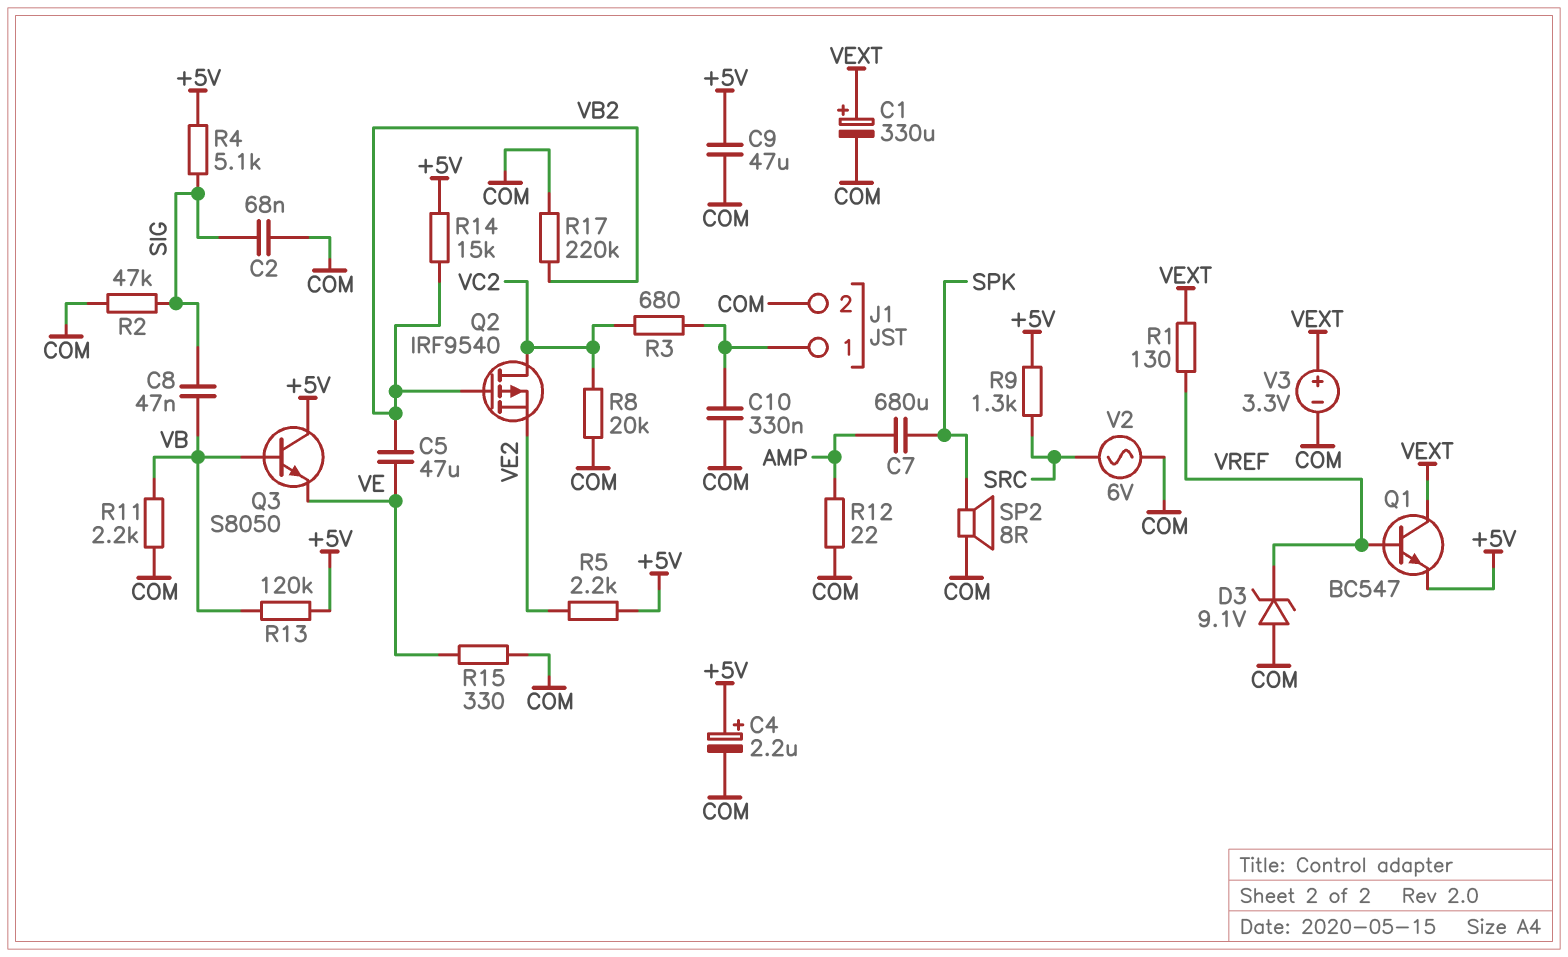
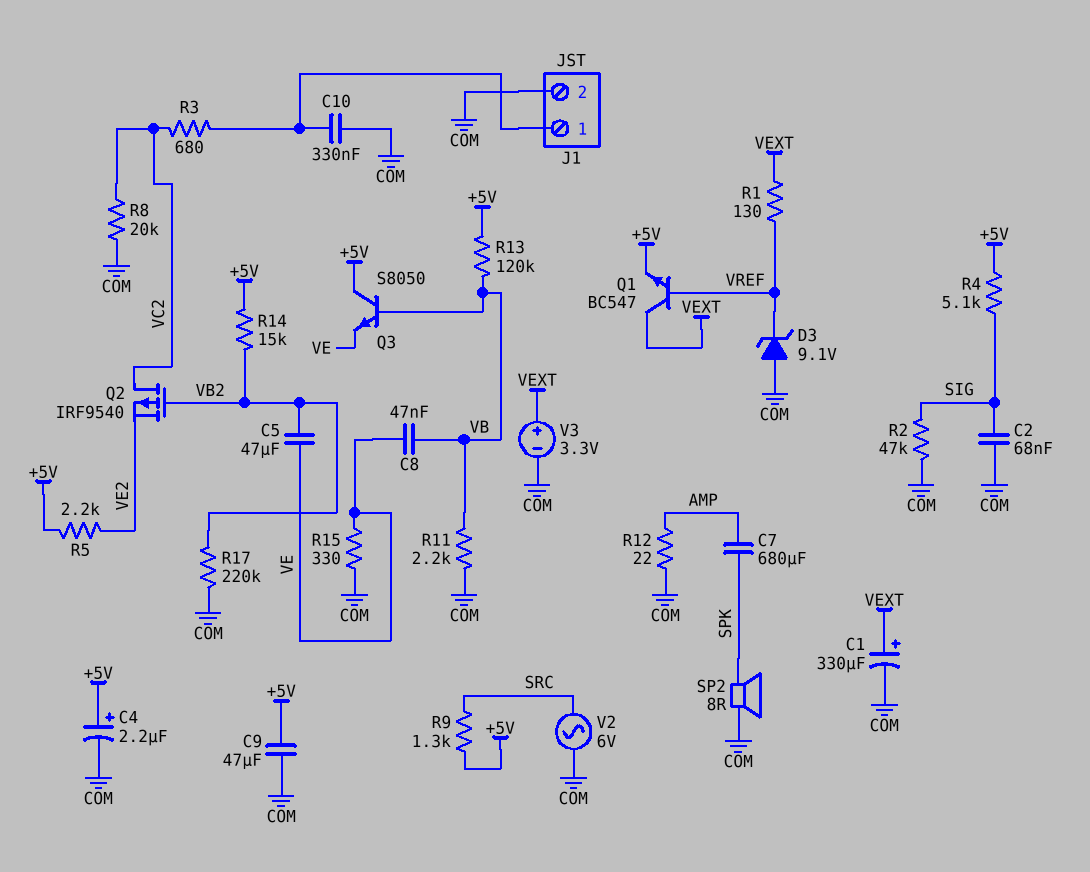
C8: 47nF (SIG, VB) -> 47nF (VB, VE)

